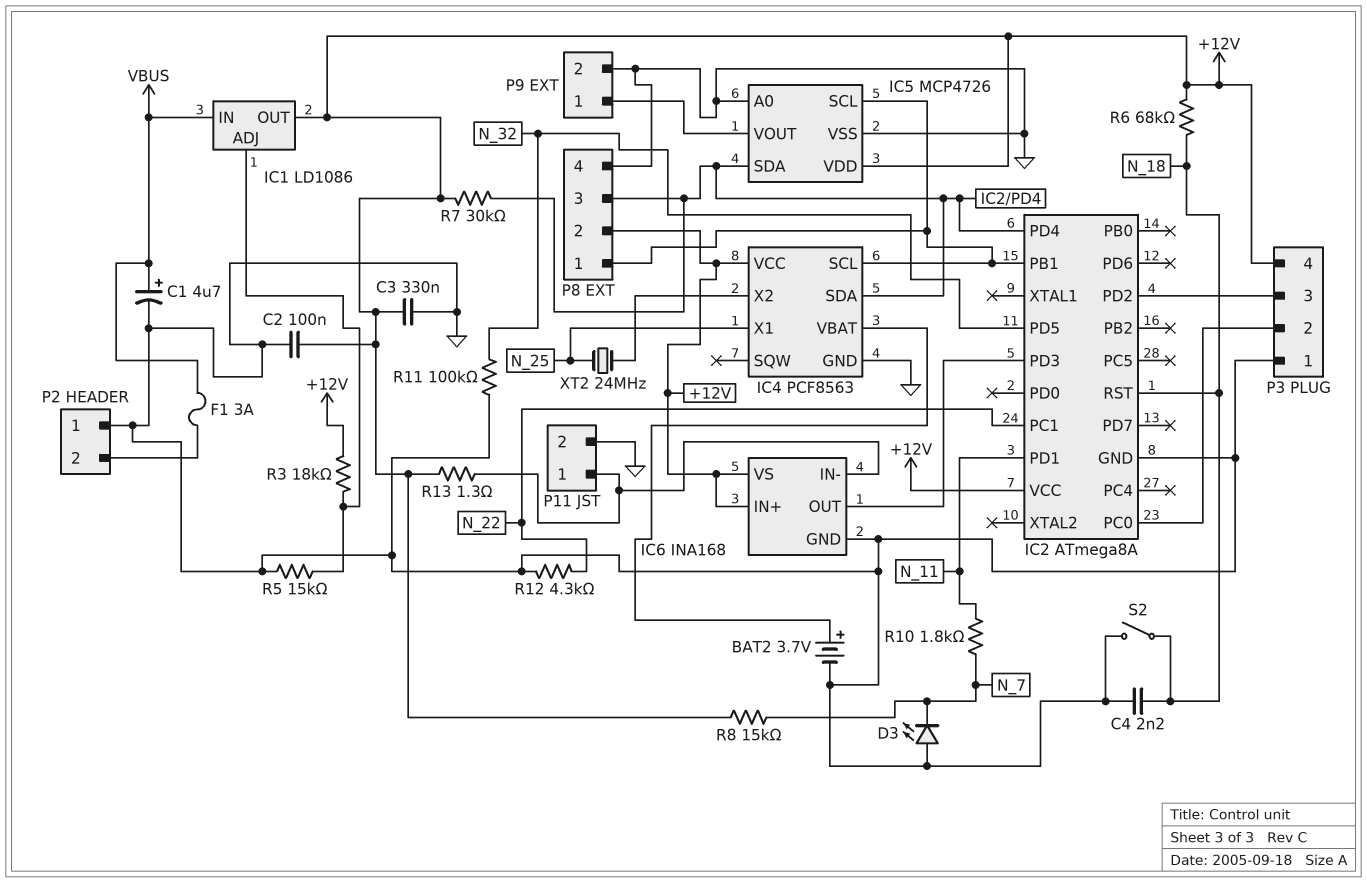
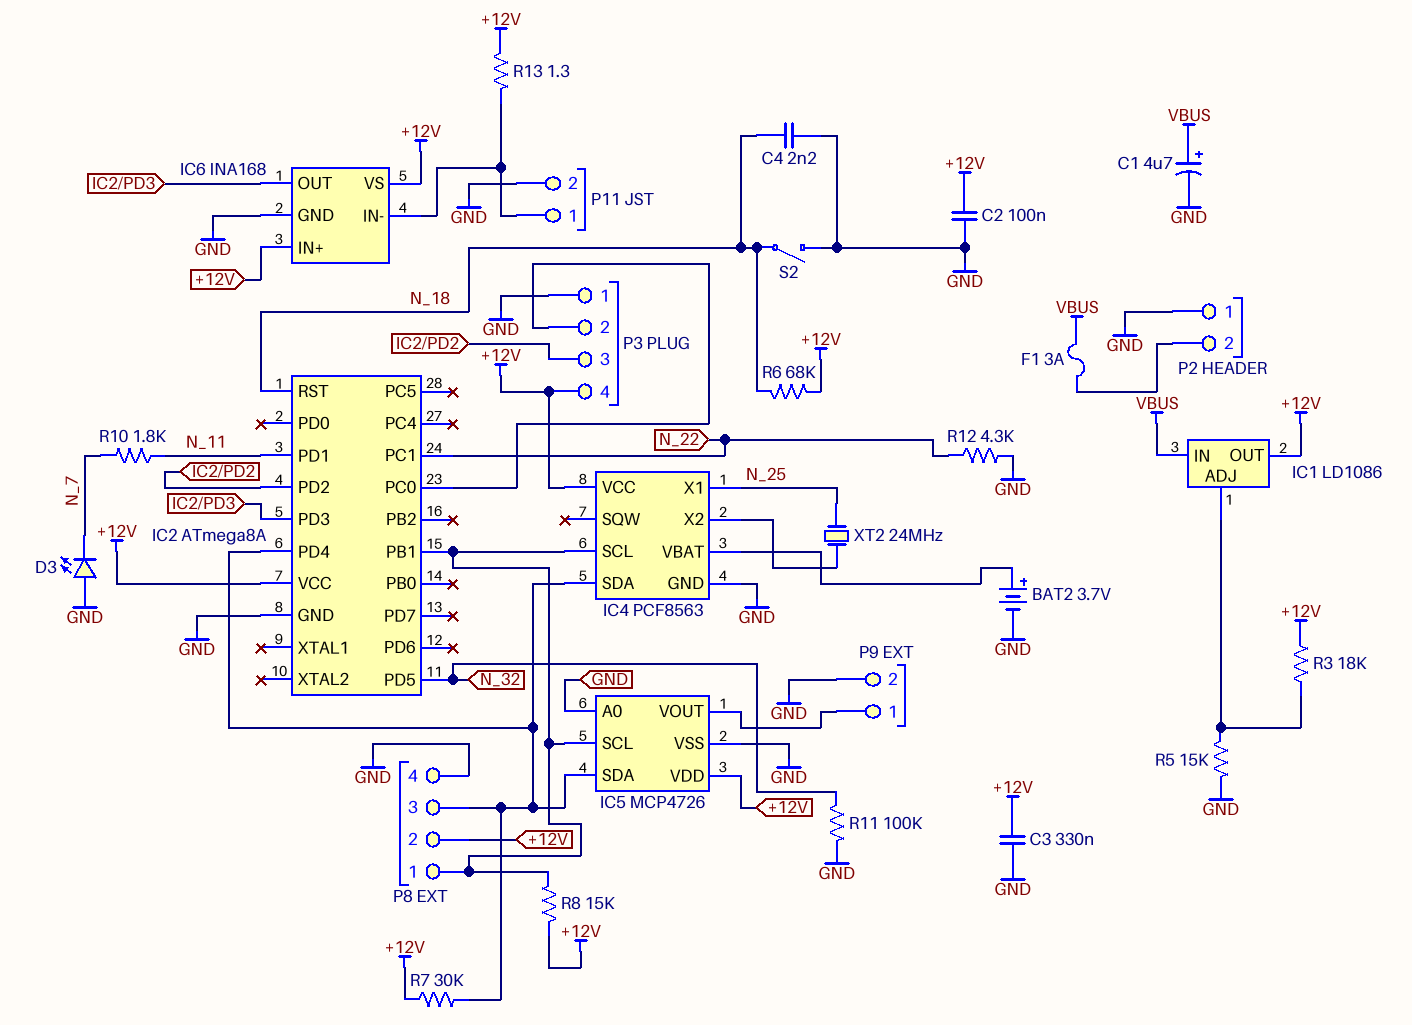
R8: 15k (+12V, N_7) -> 15k (+12V, IC2/PB1)

